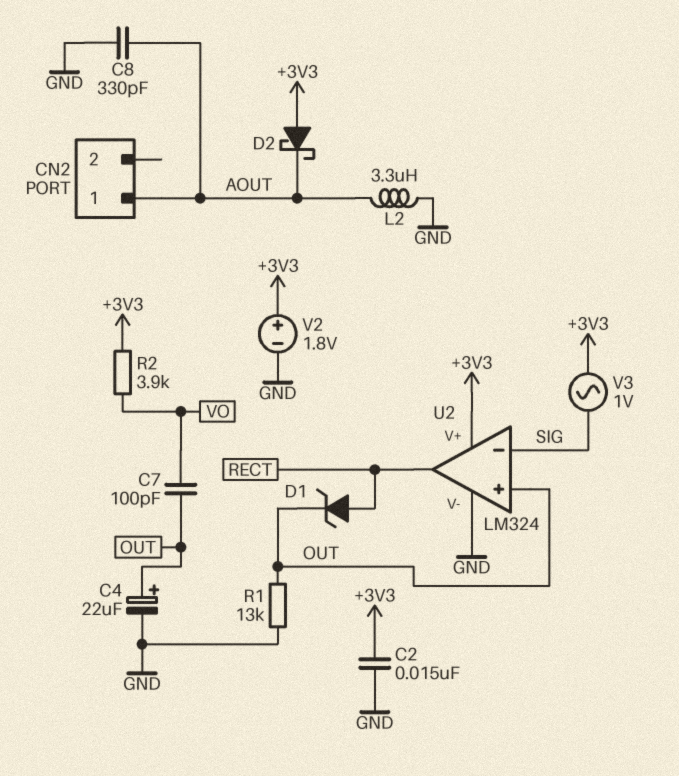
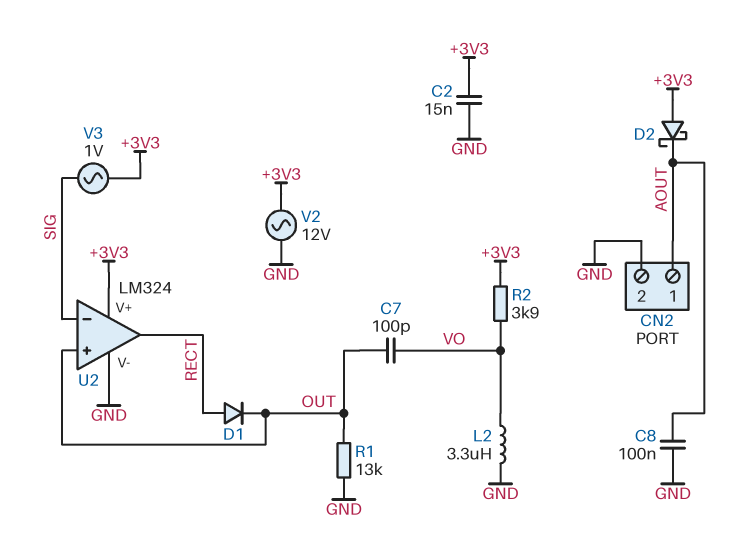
C4: 22uF (plus OUT, minus GND) -> none
C8: 330pF (AOUT, GND) -> 100nF (AOUT, GND)
CN2 pin 2: none -> GND
D1: zener (A RECT, K OUT) -> diode (A RECT, K OUT)
L2: 3.3uH (AOUT, GND) -> 3.3uH (GND, VO)
V2: 1.8V (plus +3V3, minus GND) -> AC 12V (+3V3, GND)

